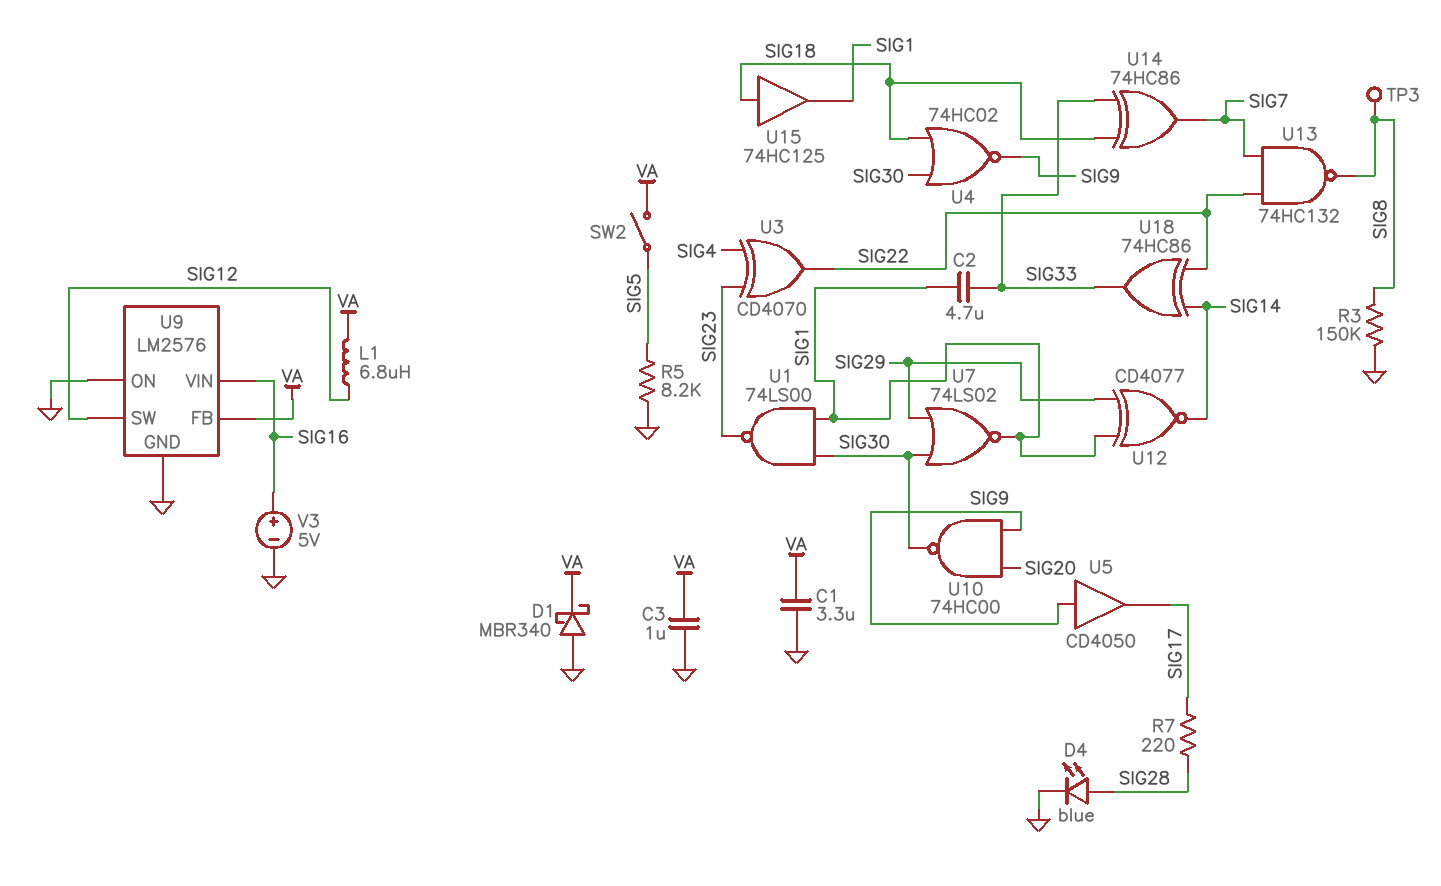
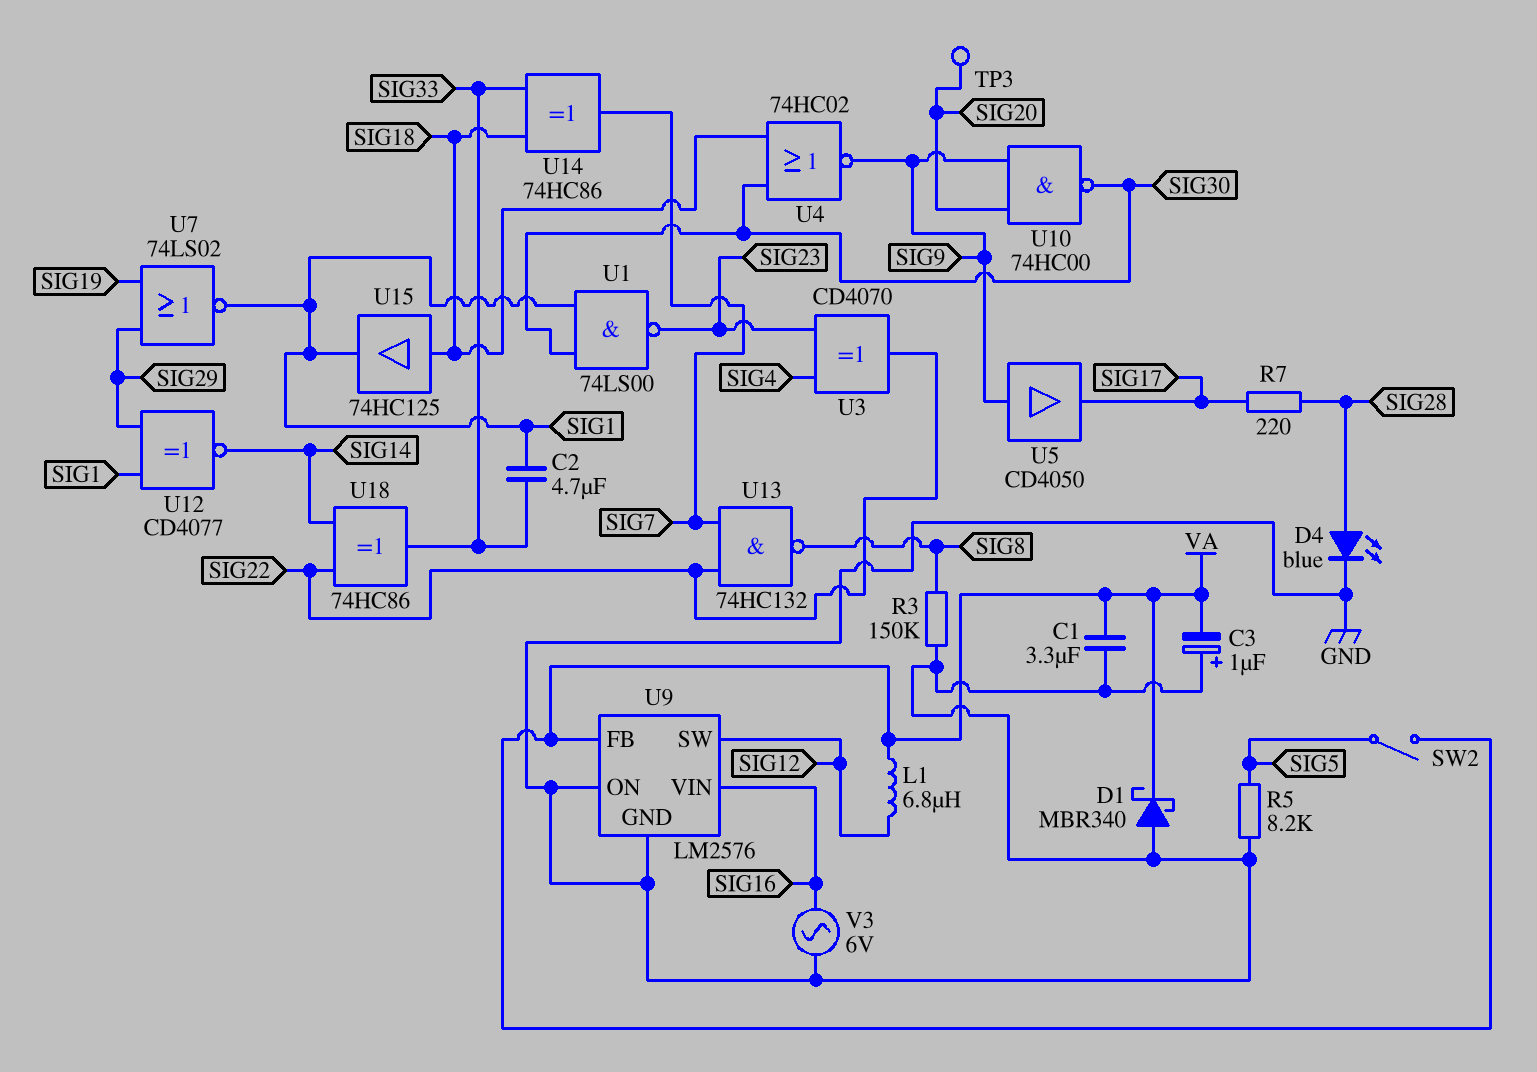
C3: 1uF (GND, VA) -> 1uF (plus GND, minus VA)
TP3: test point (SIG8) -> test point (SIG20)
U7: NOR 74LS02 (in SIG29, in SIG30, out SIG1) -> NOR 74LS02 (in SIG19, in SIG29, out SIG1)
V3: 5V (plus SIG16, minus GND) -> AC 6V (GND, SIG16)

